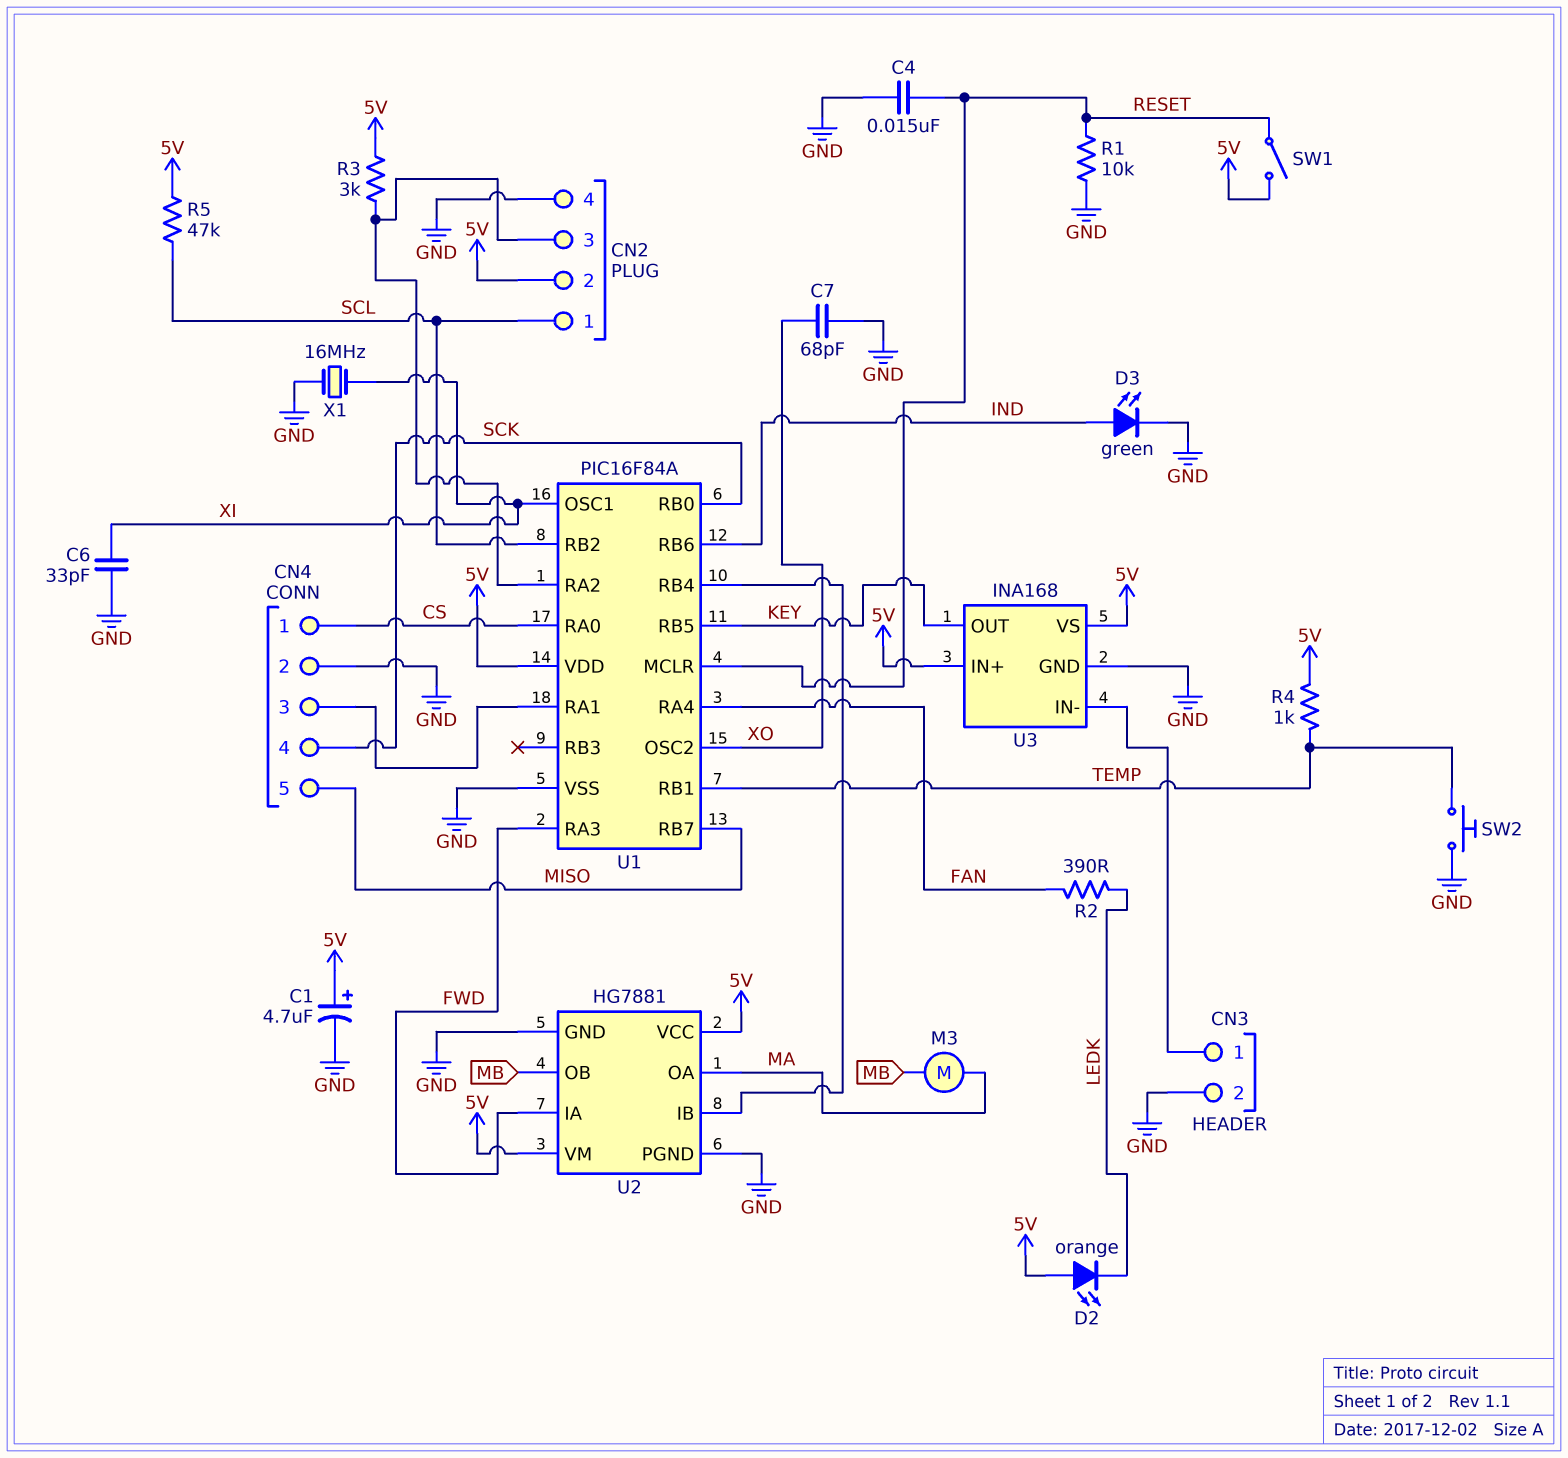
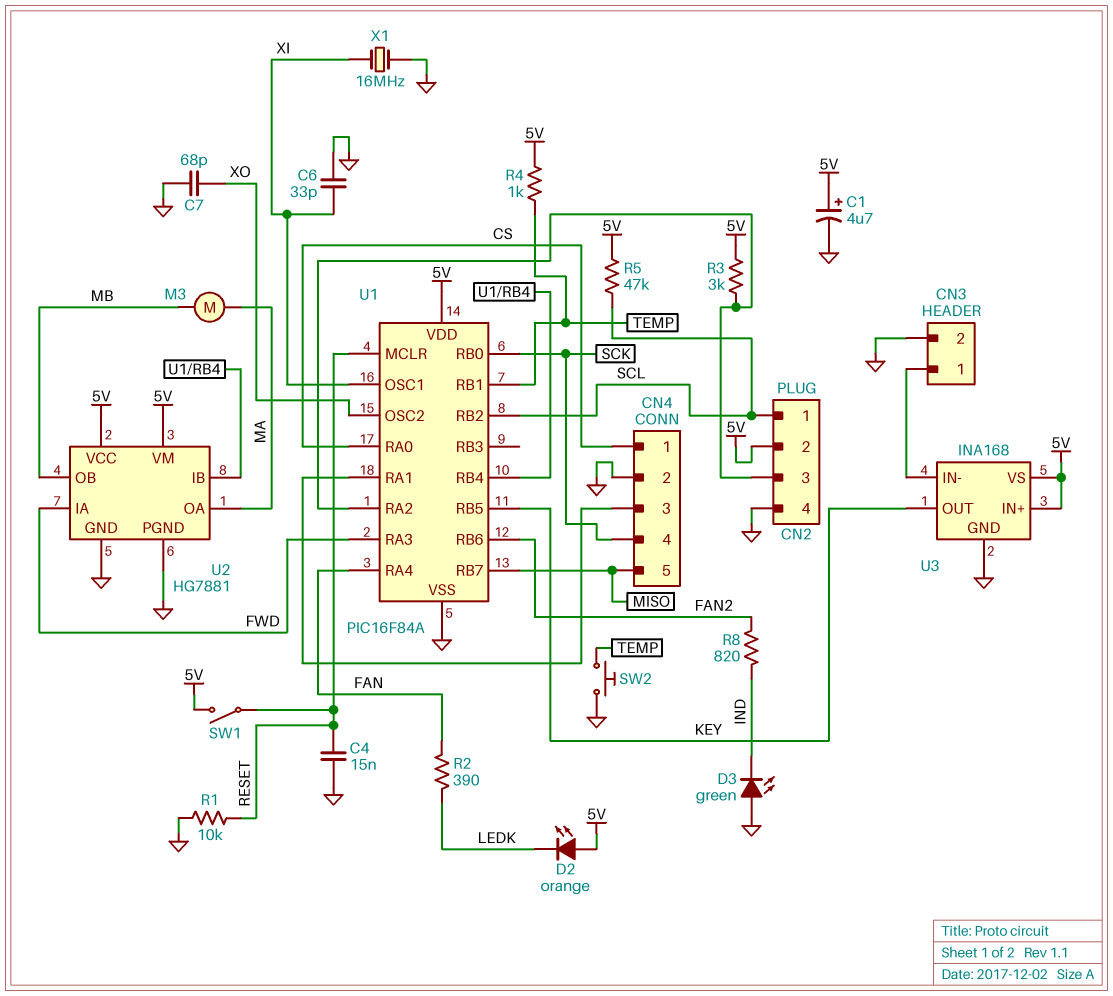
D3: LED green (A IND, K GND) -> LED green (A GND, K IND)
R8: none -> 820 (FAN2, IND)
U1 pin RB6: IND -> FAN2

